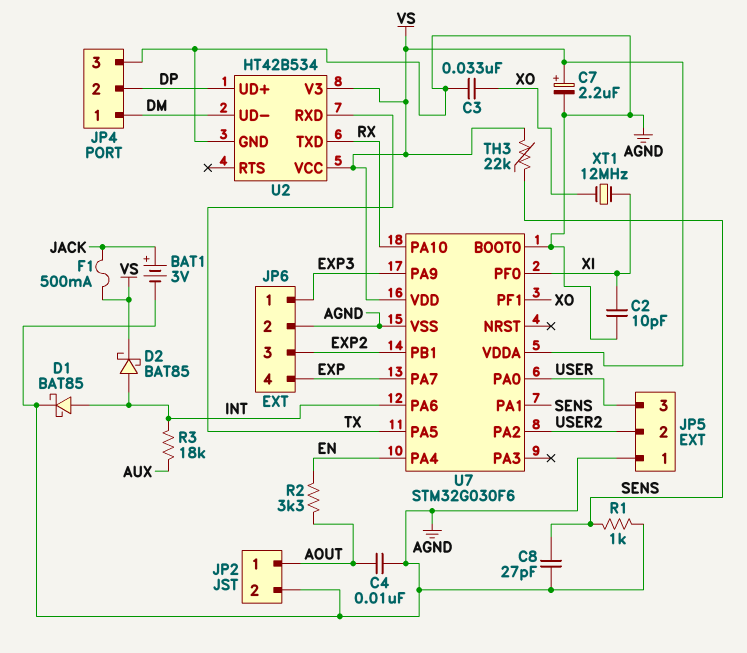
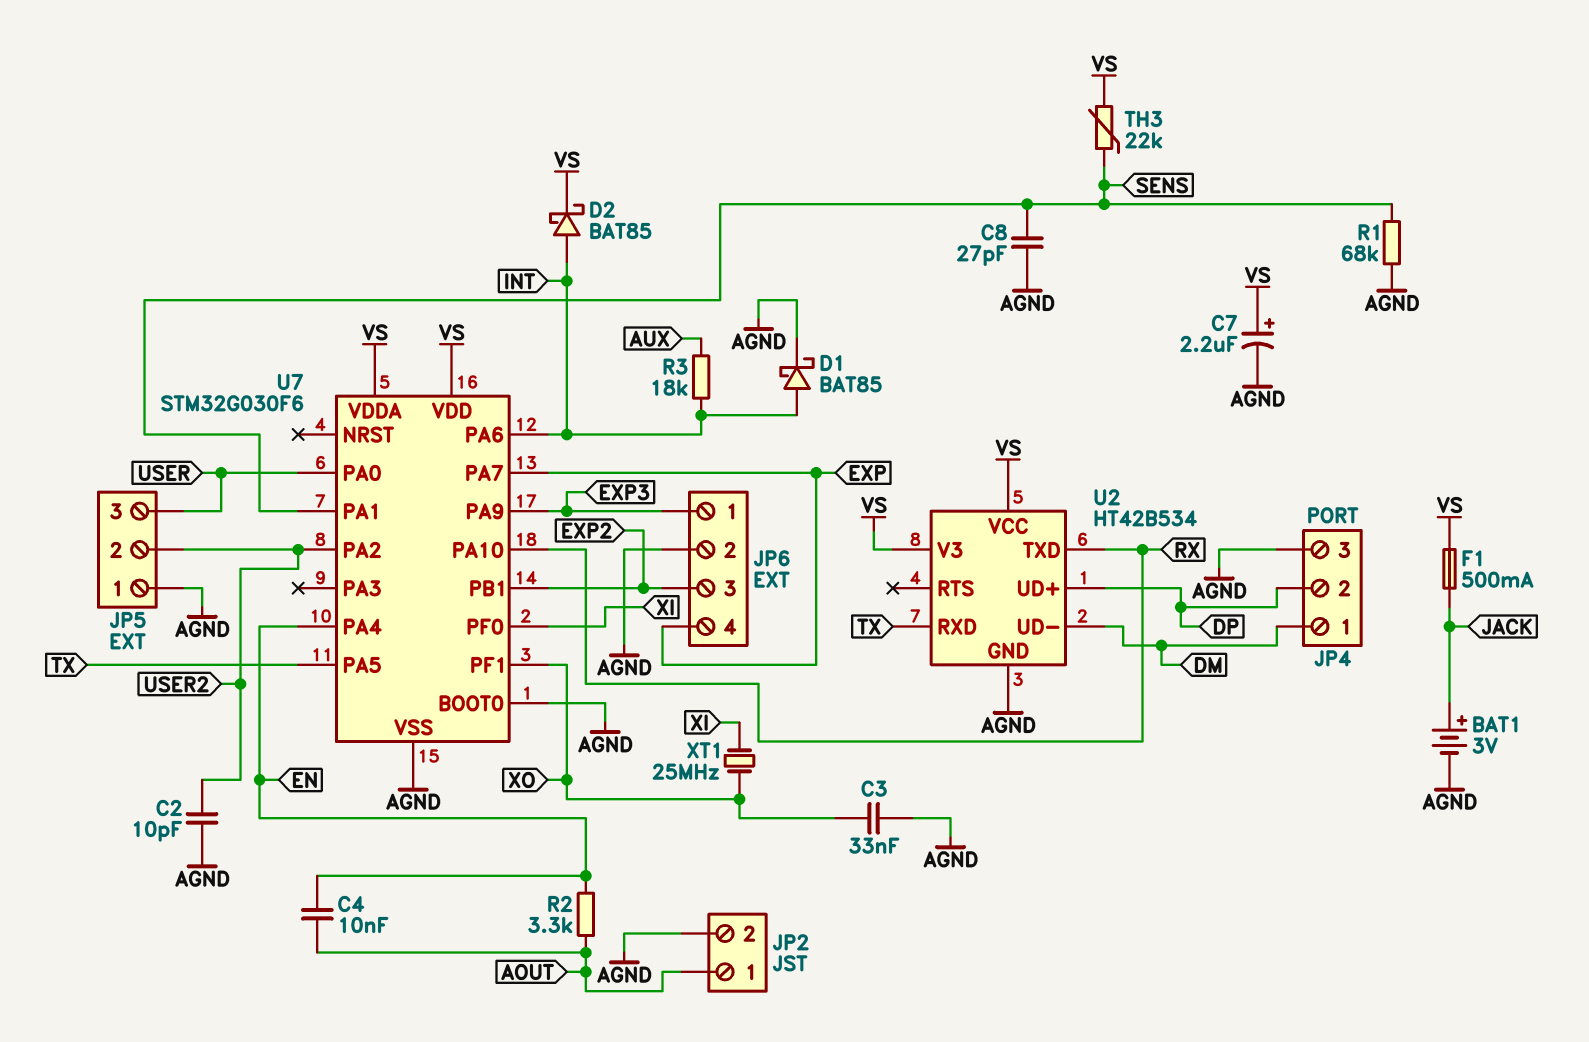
C2: 10pF (AGND, XI) -> 10pF (AGND, USER2)
C4: 10nF (AGND, AOUT) -> 10nF (AOUT, EN)
R1: 1k (AGND, SENS) -> 68k (AGND, SENS)
XT1: 12MHz (XI, XO) -> 25MHz (XI, XO)

